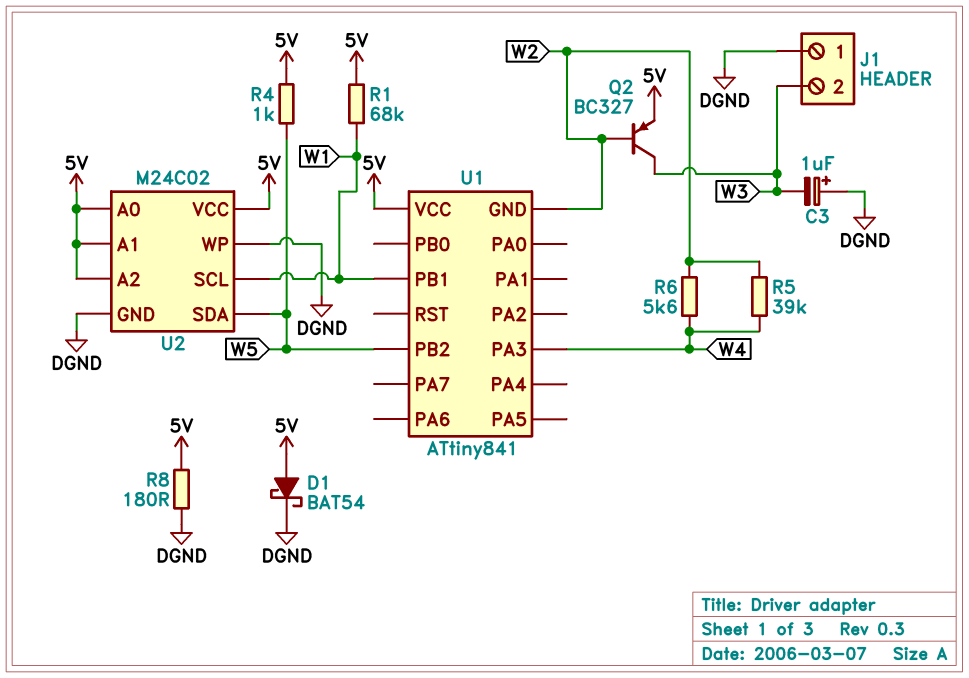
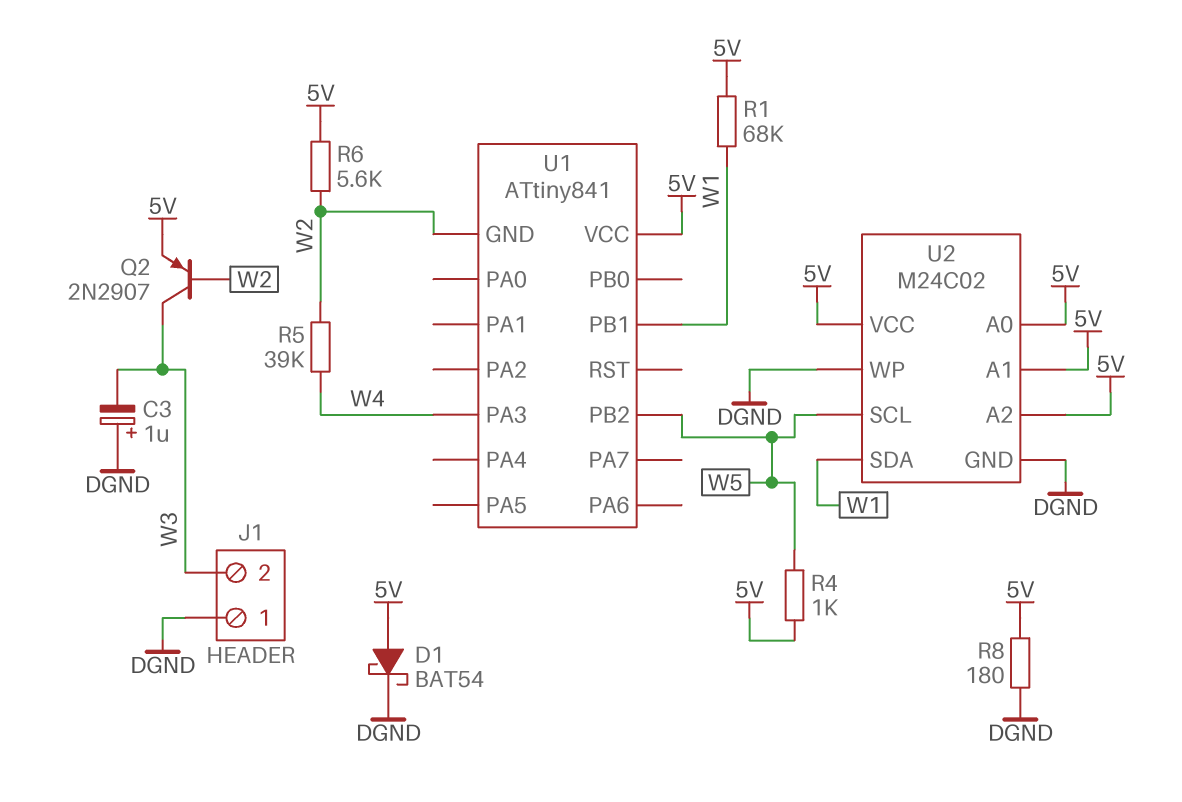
Q2: PNP BC327 (B W2, C W3, E 5V) -> PNP 2N2907 (B W2, C W3, E 5V)
R6: 5.6k (W2, W4) -> 5.6k (5V, W2)
U2 pin SCL: W1 -> W5
U2 pin SDA: W5 -> W1

